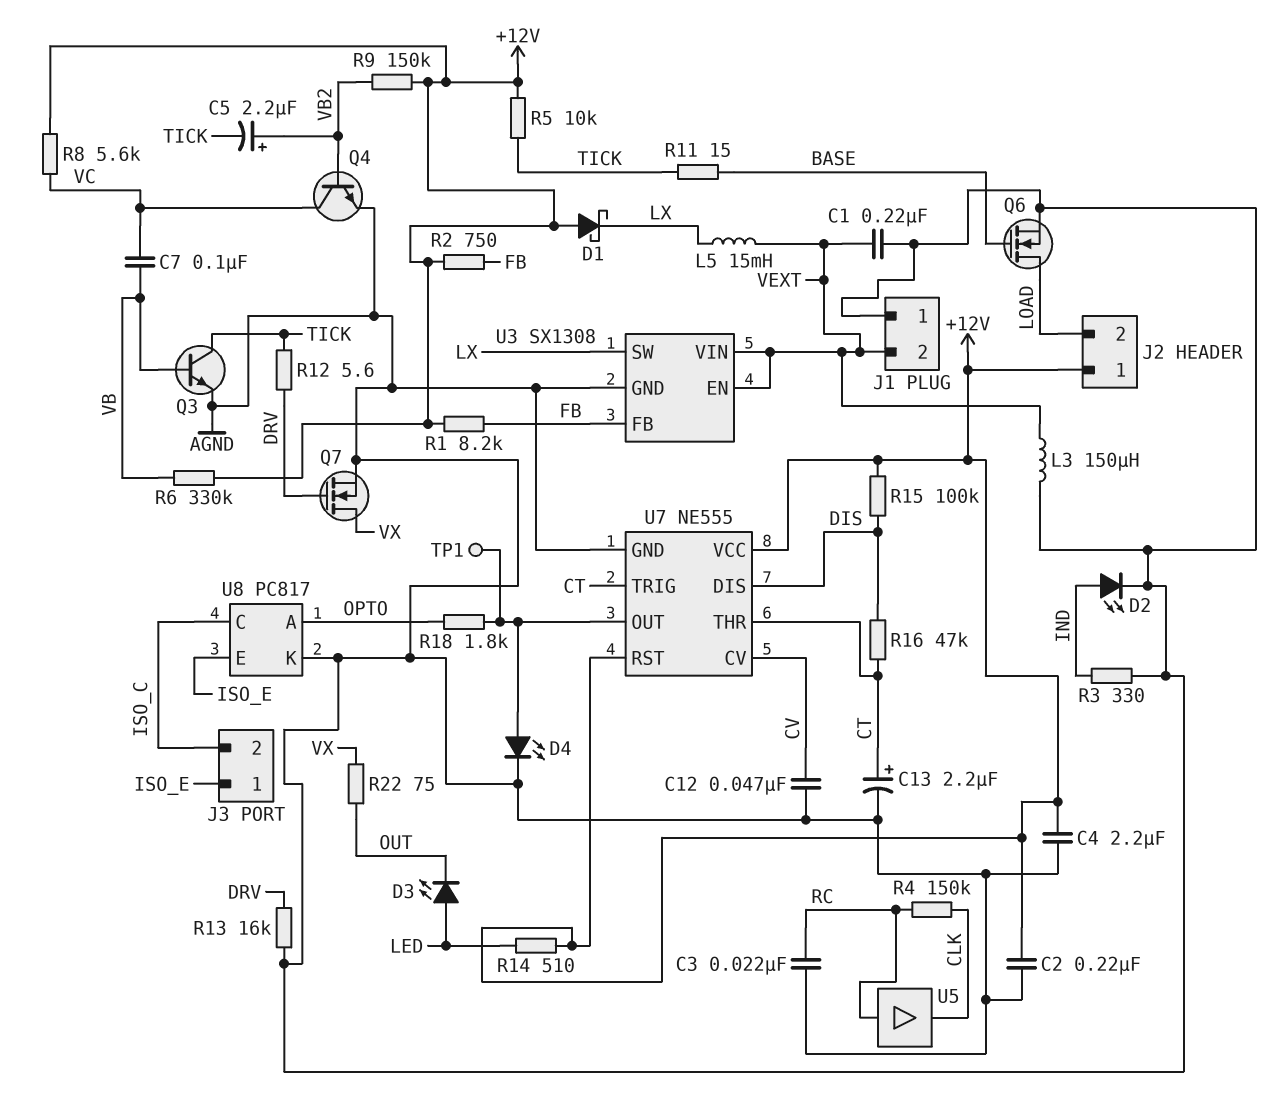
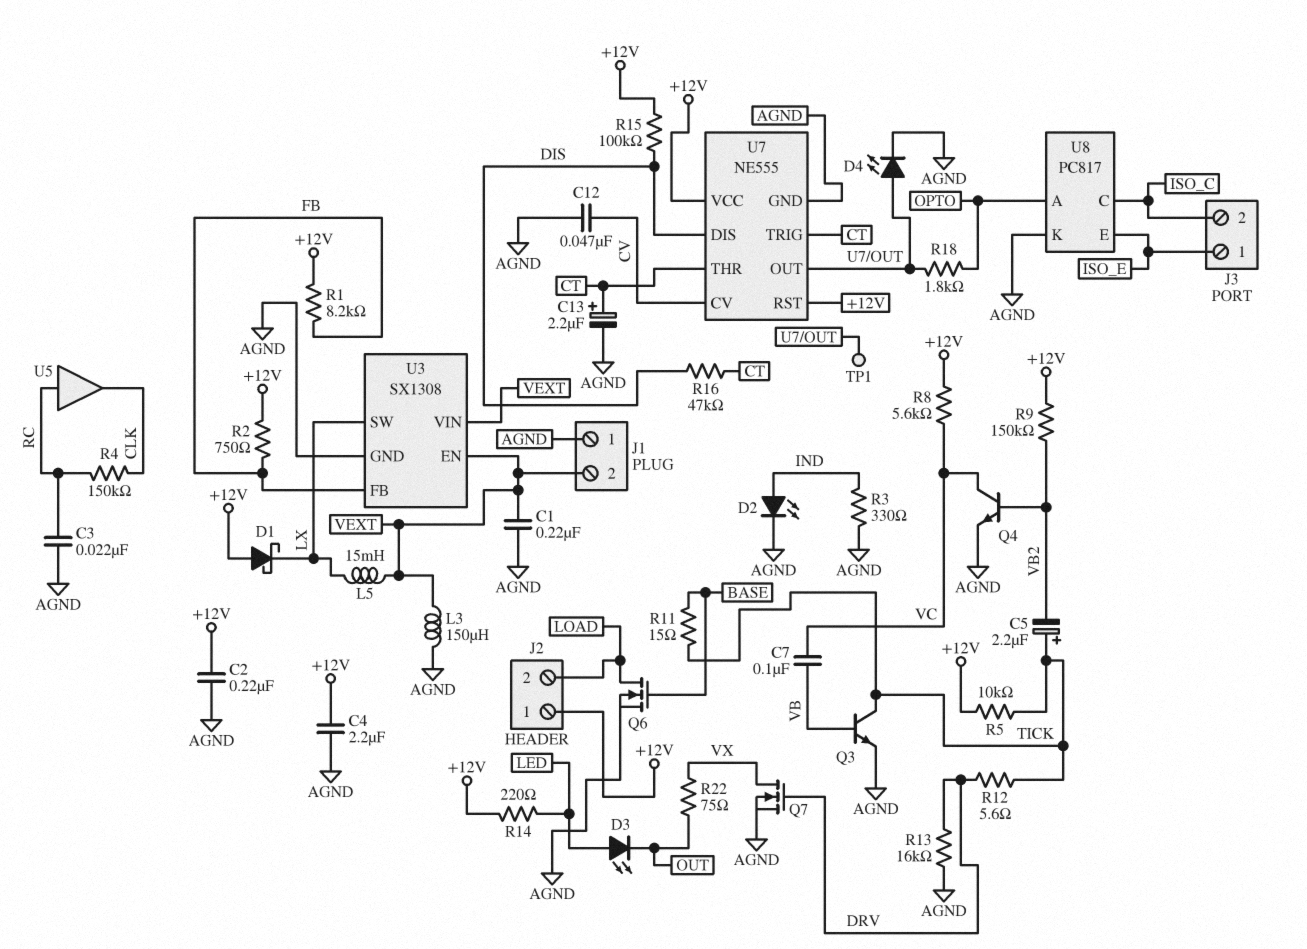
C5: 2.2uF (plus VB2, minus TICK) -> 2.2uF (plus TICK, minus VB2)
R6: 330k (+12V, VB) -> none
R14: 510 (+12V, LED) -> 220 (+12V, LED)

